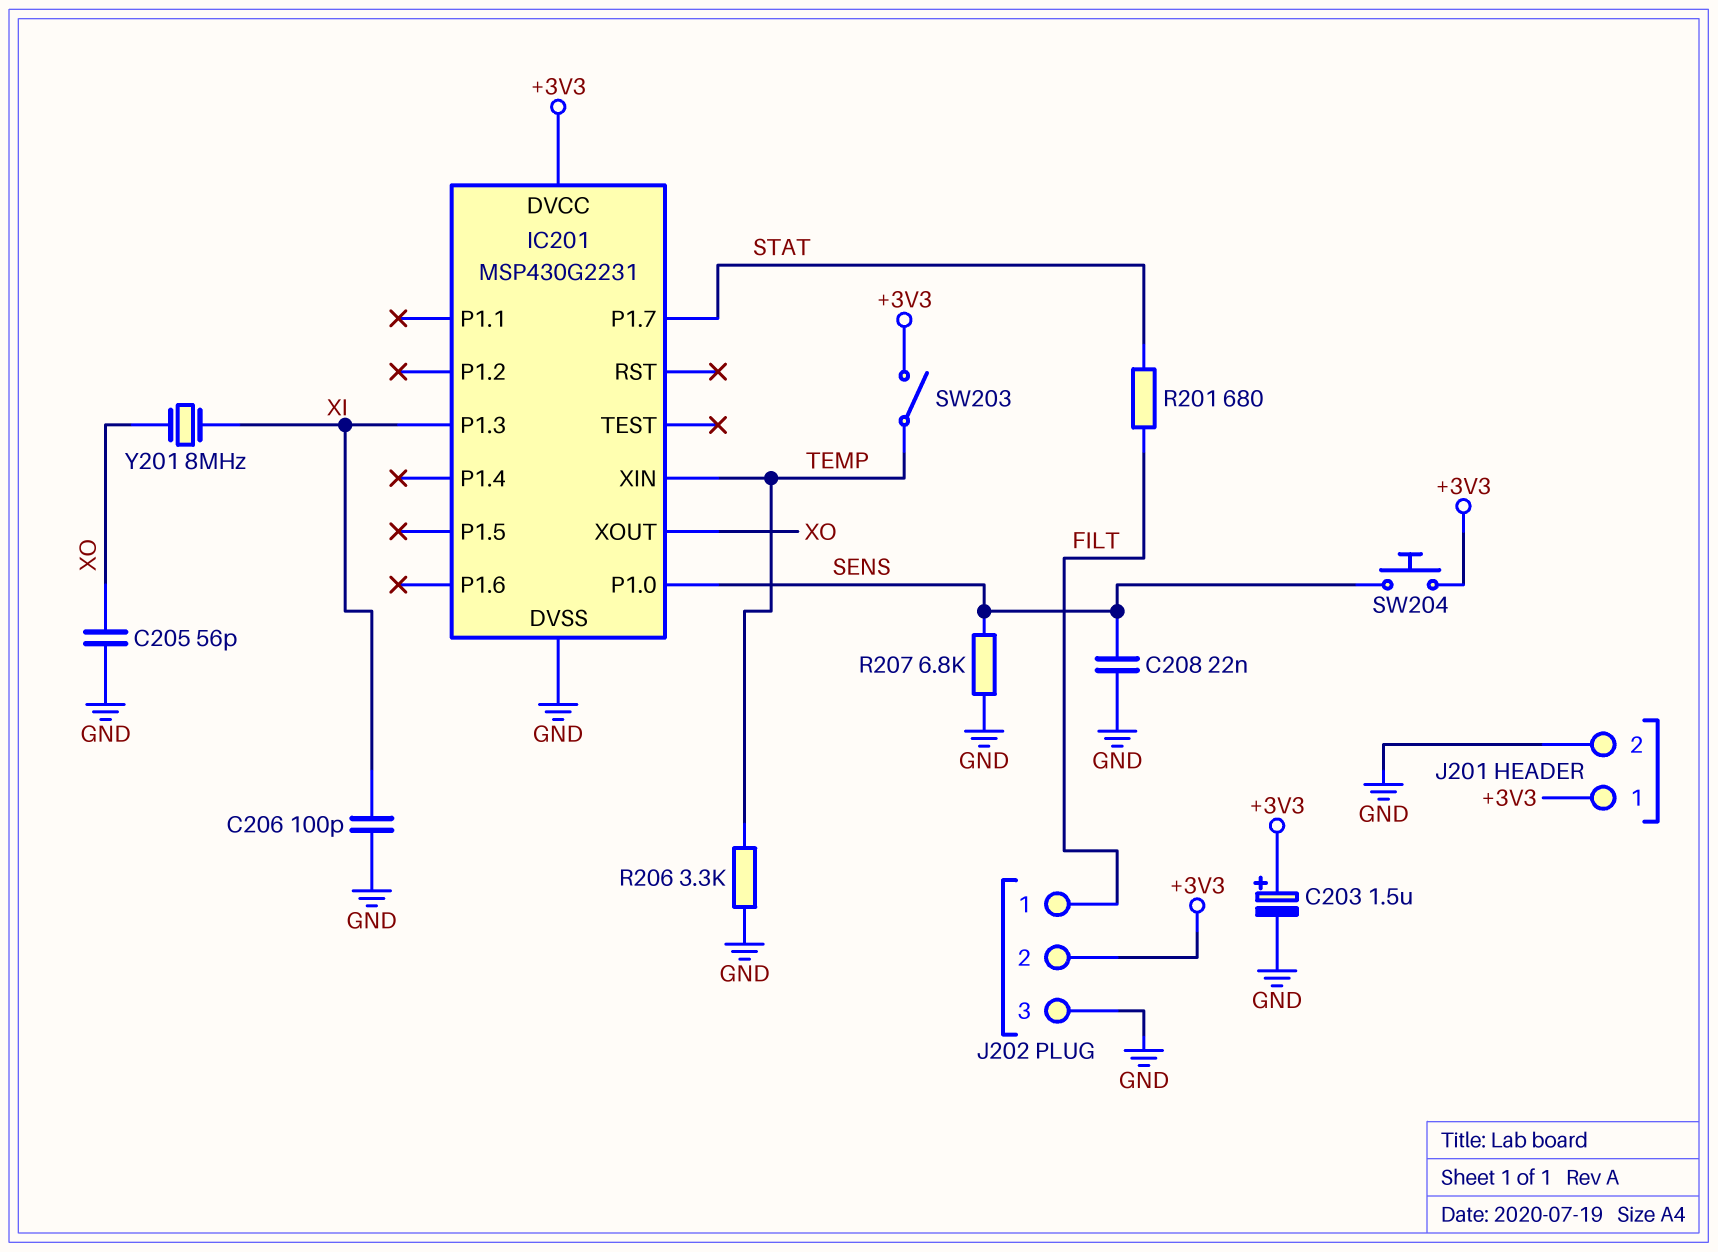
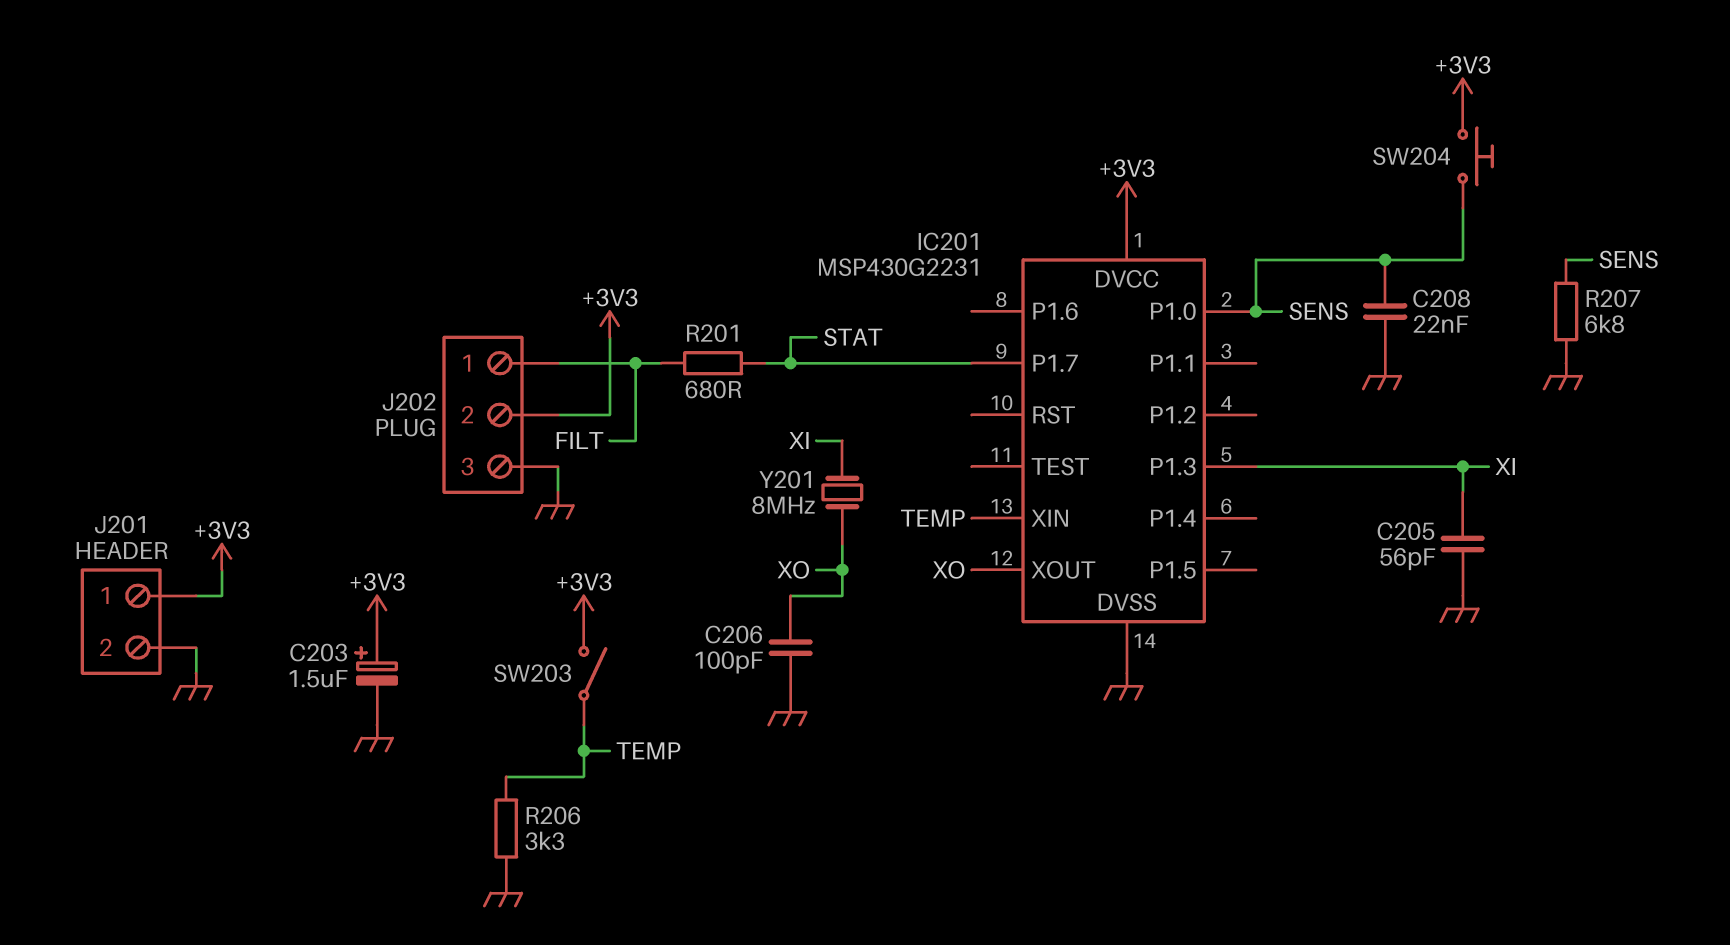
C205: 56pF (GND, XO) -> 56pF (GND, XI)
C206: 100pF (GND, XI) -> 100pF (GND, XO)

